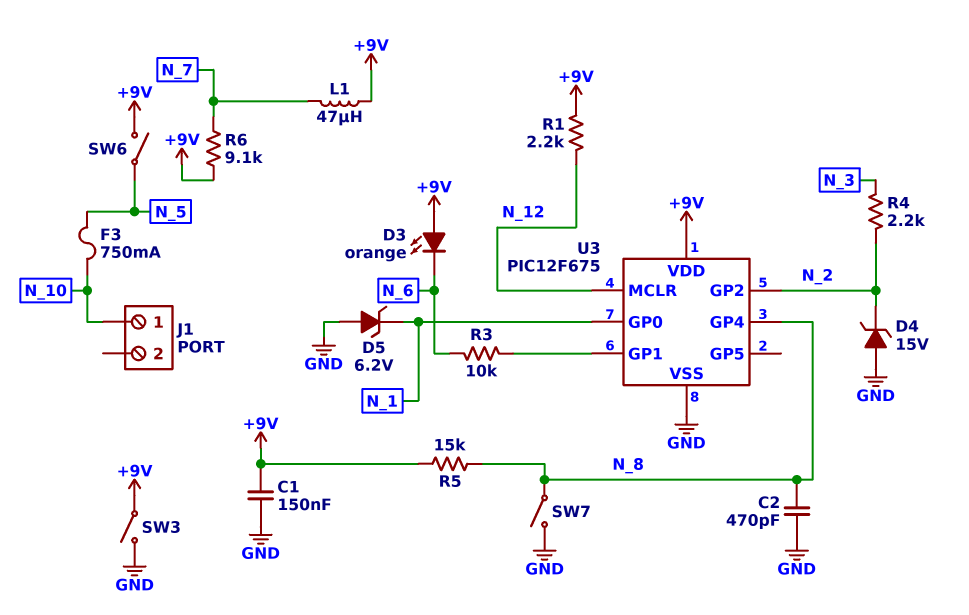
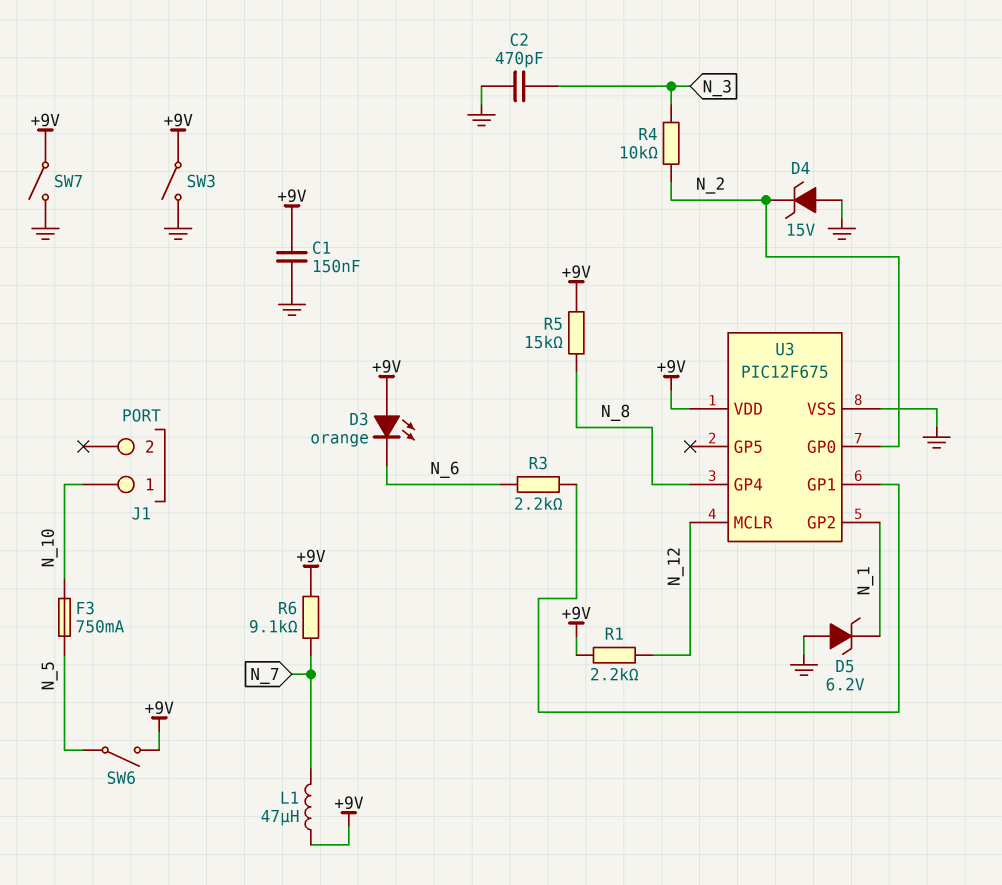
C2: 470pF (GND, N_8) -> 470pF (GND, N_3)
R3: 10k (N_6, U3/GP1) -> 2.2k (N_6, U3/GP1)
R4: 2.2k (N_2, N_3) -> 10k (N_2, N_3)
SW7: switch (GND, N_8) -> switch (+9V, GND)
U3 pin GP0: N_1 -> N_2
U3 pin GP2: N_2 -> N_1

